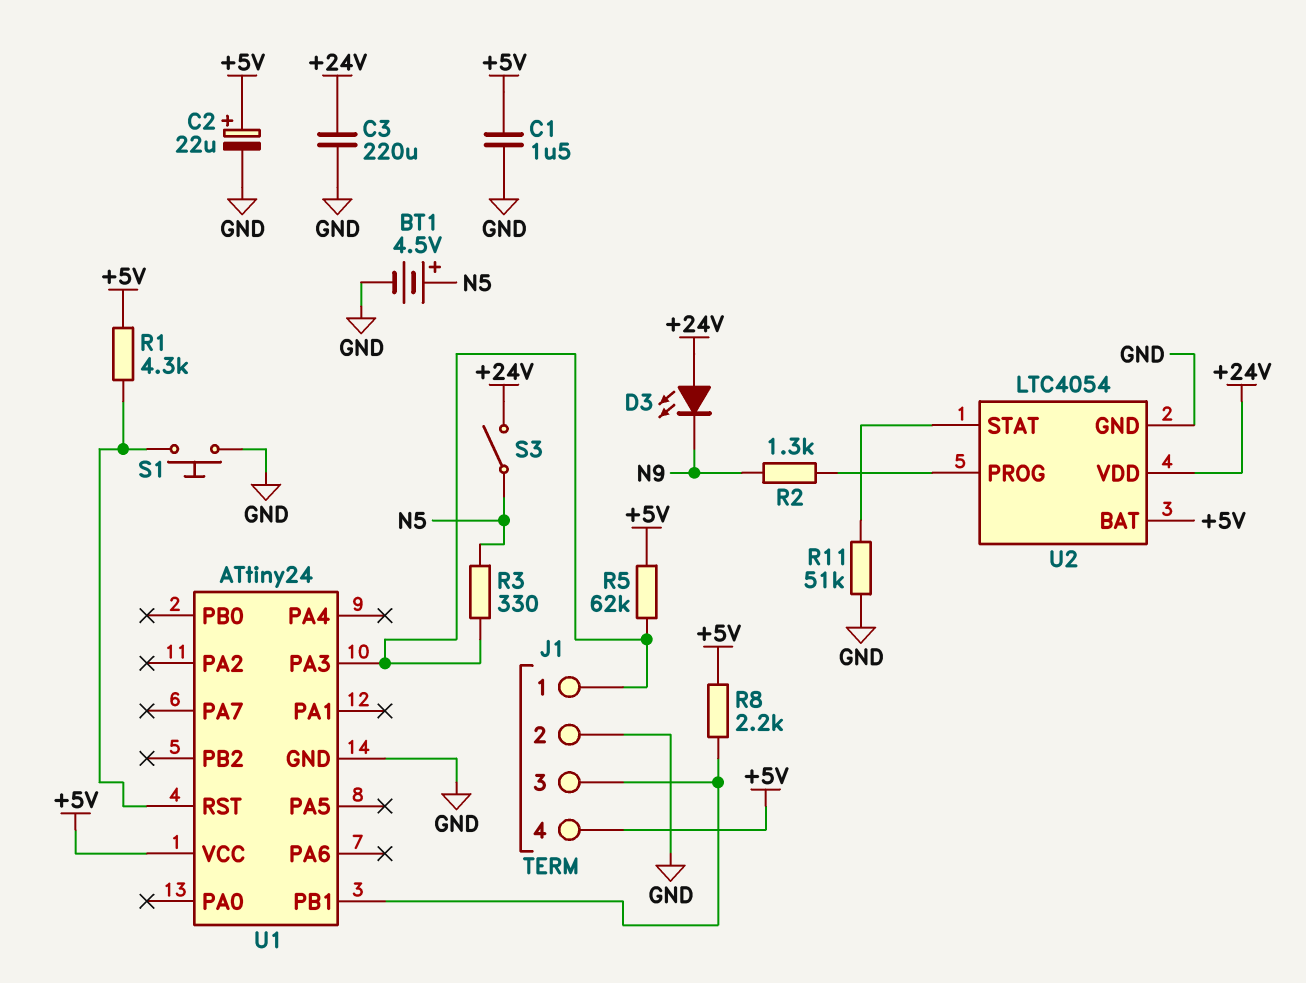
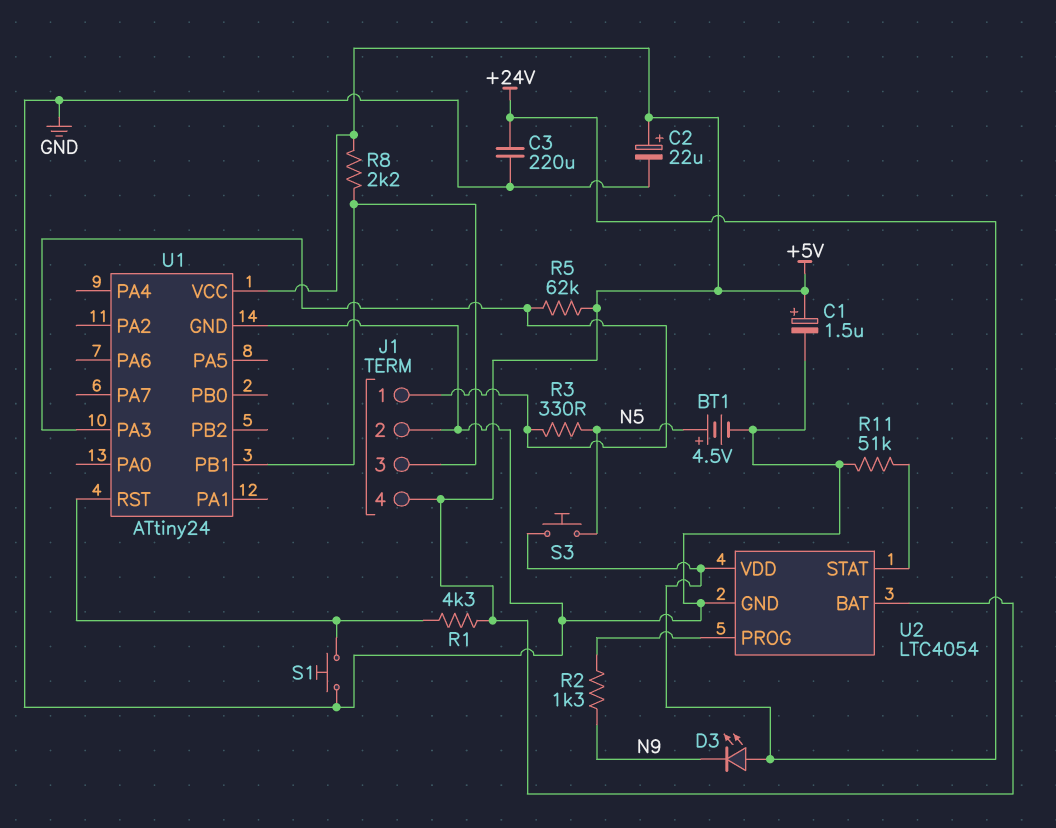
C1: 1.5uF (+5V, GND) -> 1.5uF (plus +5V, minus GND)
S3: switch (+24V, N5) -> button (+24V, N5)

